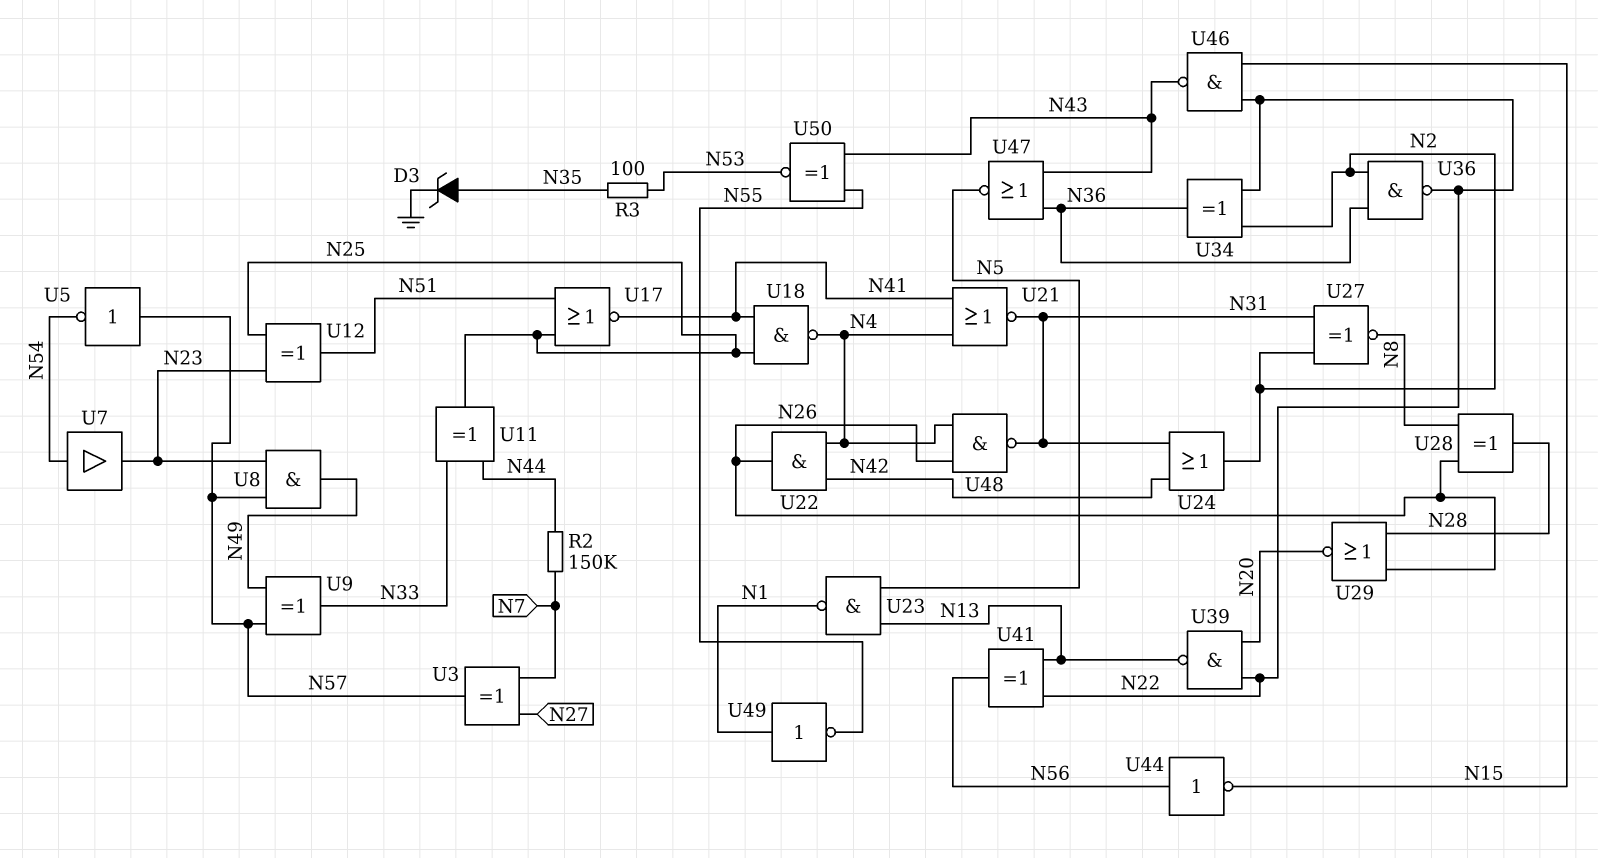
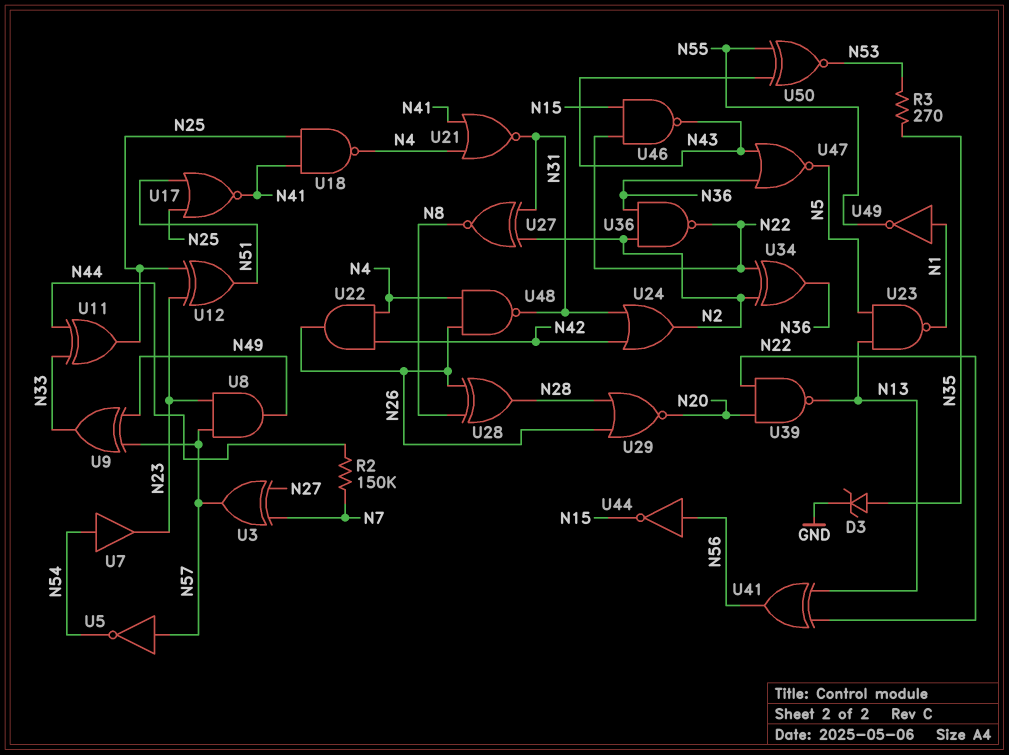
R3: 100 (N35, N53) -> 270 (N35, N53)

